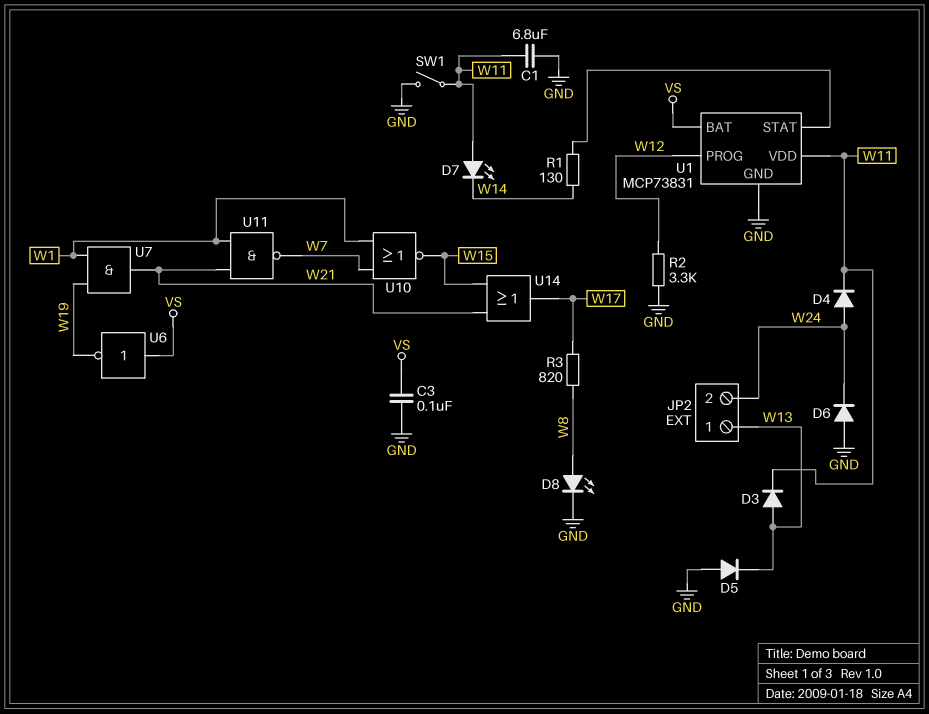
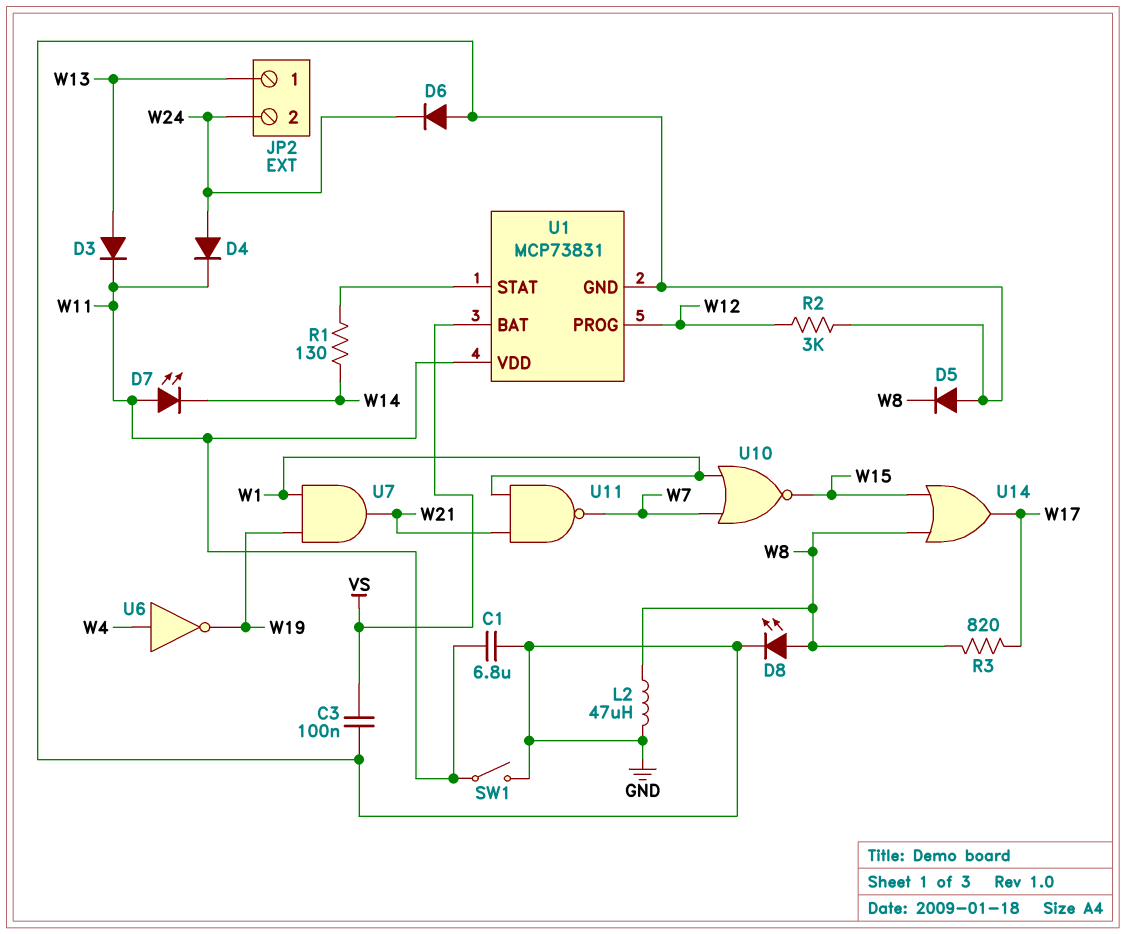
D5: diode (A GND, K W13) -> diode (A GND, K W8)
L2: none -> 47uH (GND, W8)
R2: 3.3k (GND, W12) -> 3k (GND, W12)
U6: NOT (in VS, out W19) -> NOT (in W4, out W19)
U14: OR (in W15, in W21, out W17) -> OR (in W8, in W15, out W17)

